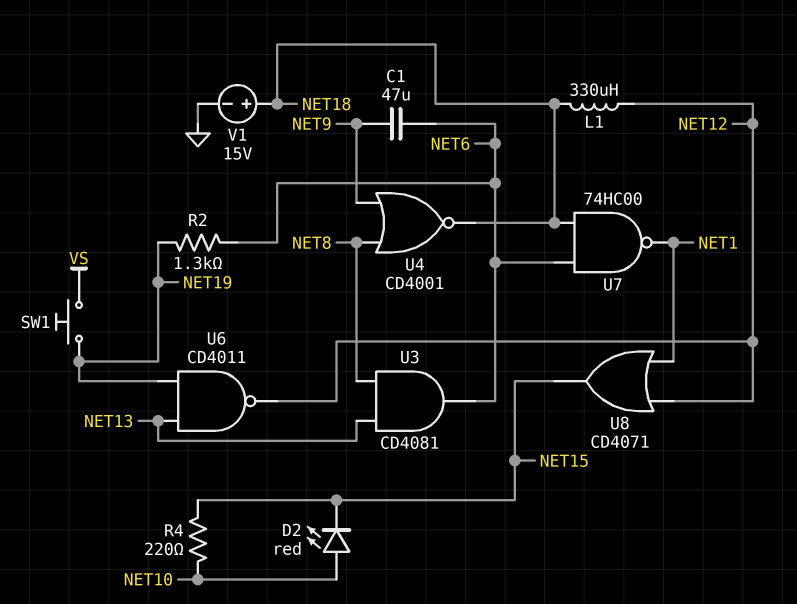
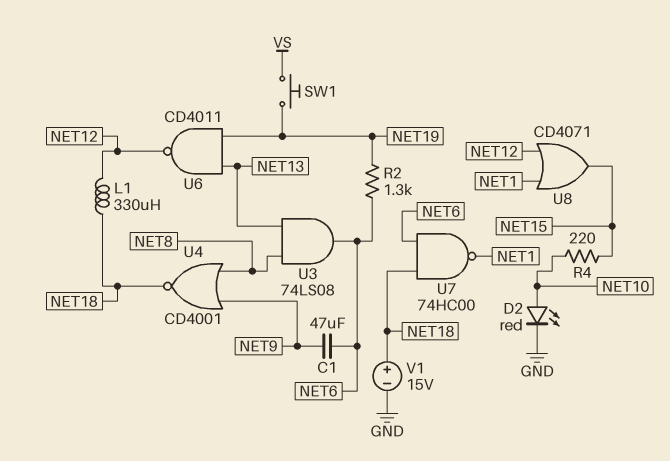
D2: LED red (A NET10, K NET15) -> LED red (A NET10, K GND)
U3: AND CD4081 (in NET8, in NET13, out NET6) -> AND 74LS08 (in NET8, in NET13, out NET6)

